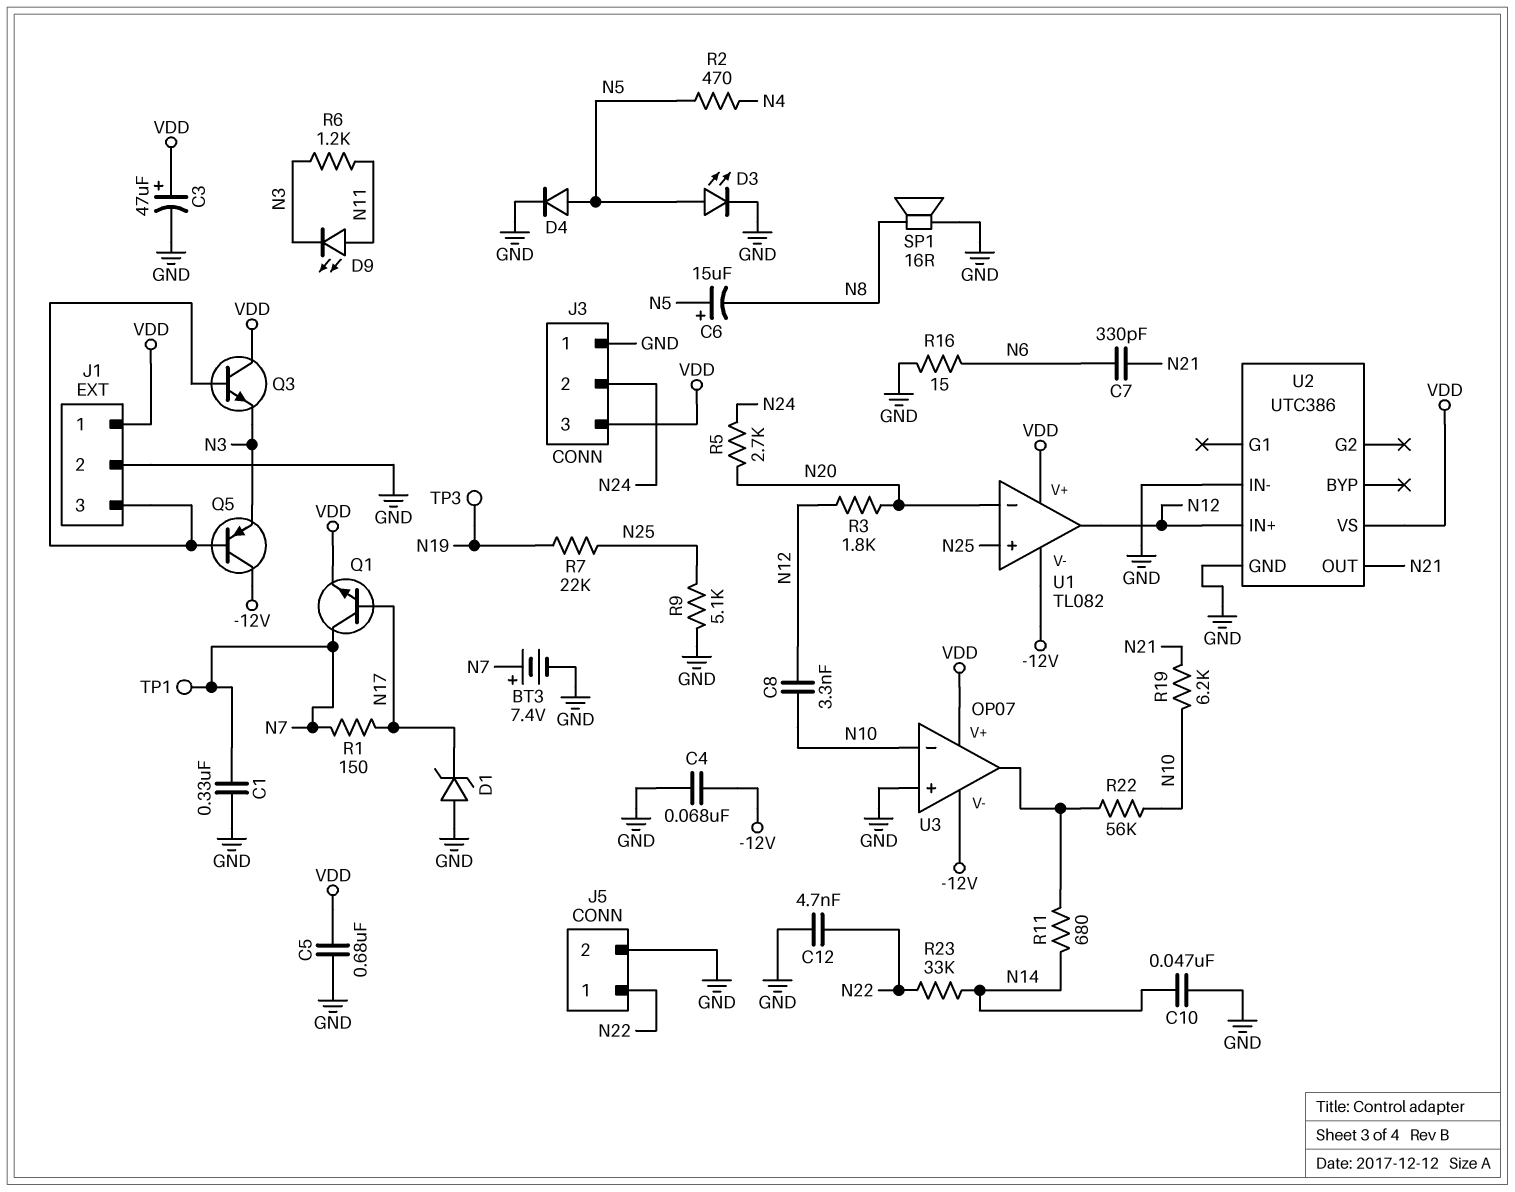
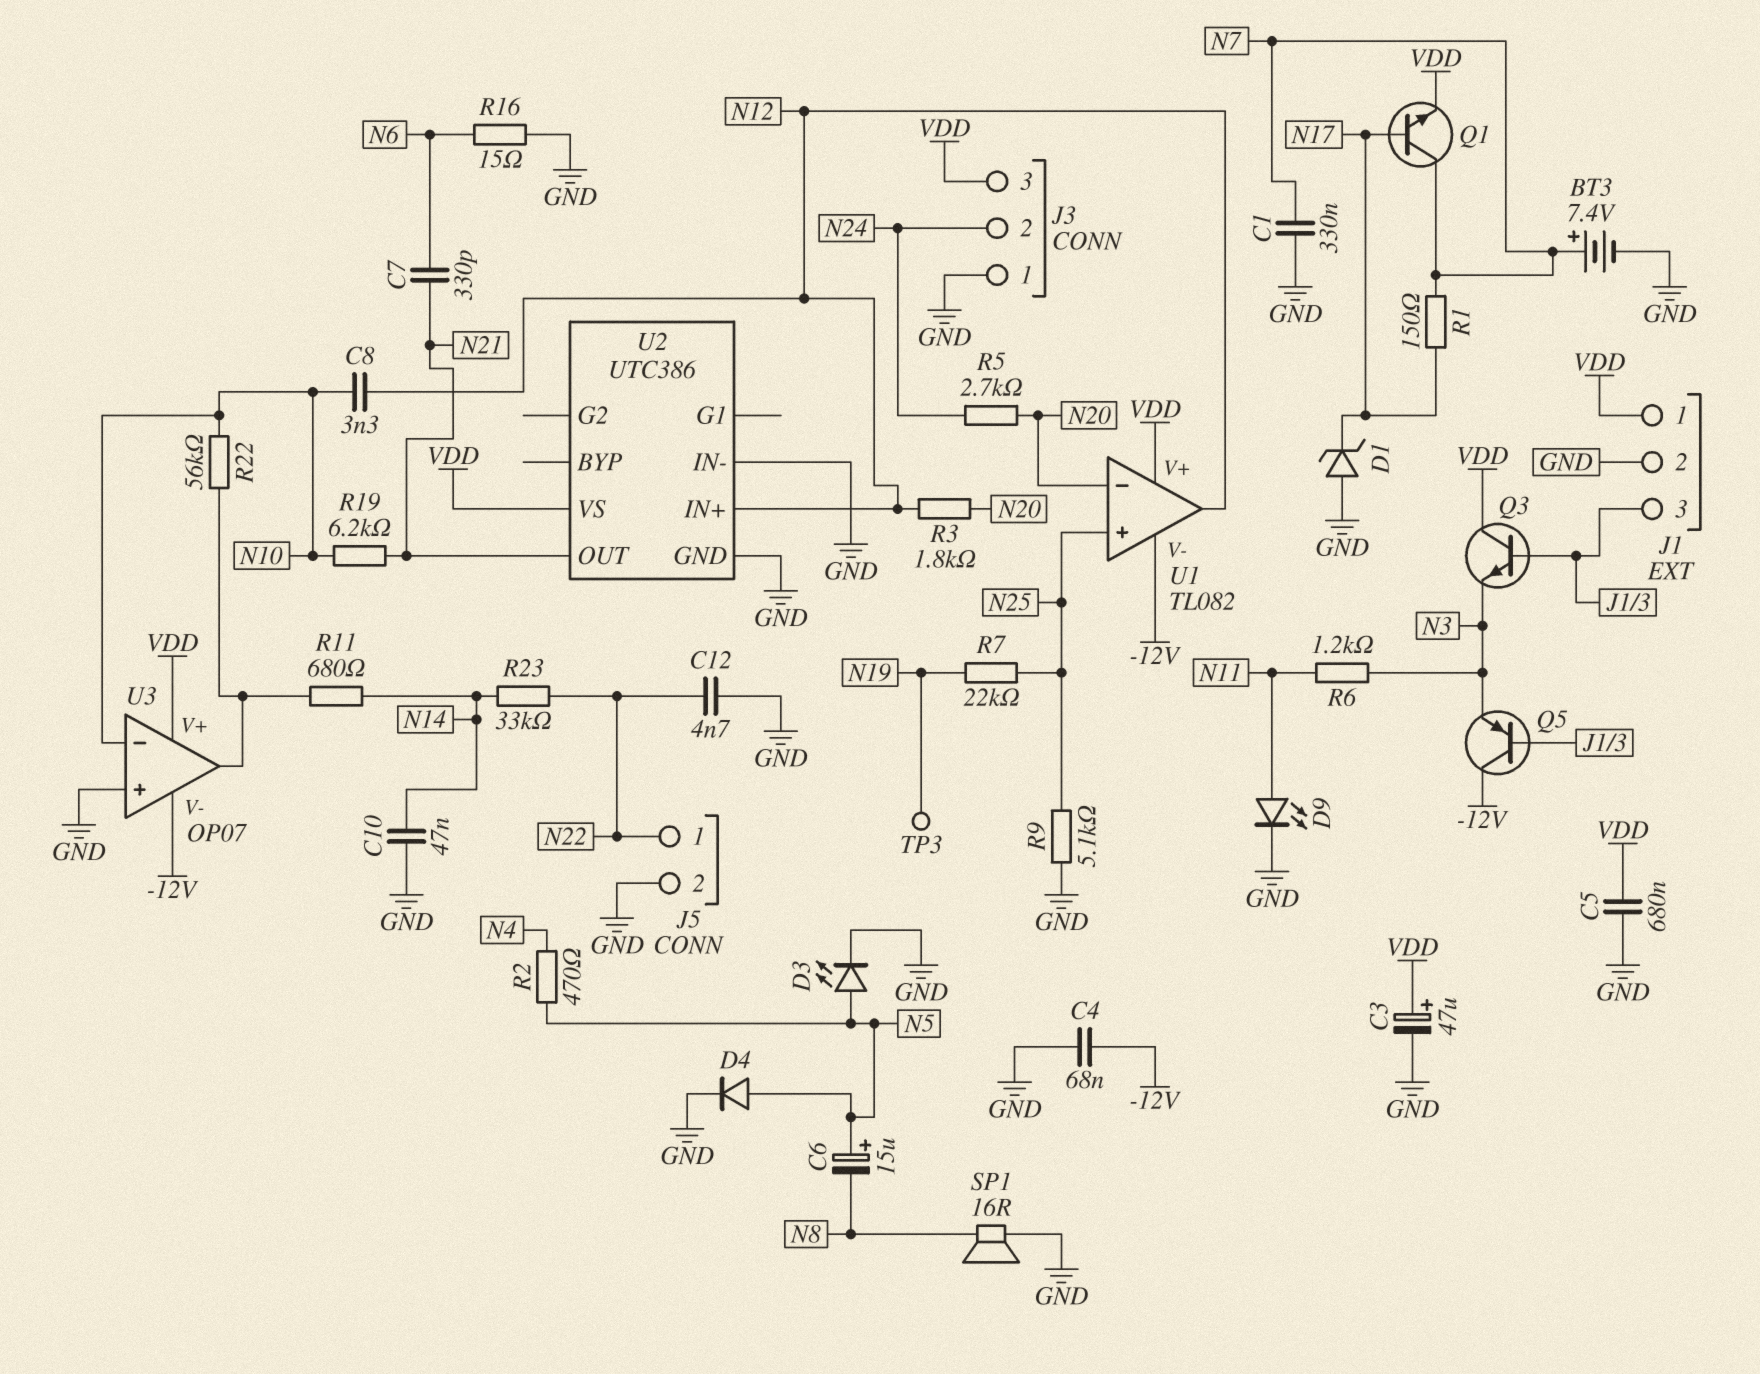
D9: LED (A N11, K N3) -> LED (A N11, K GND)
TP1: test point (N7) -> none

